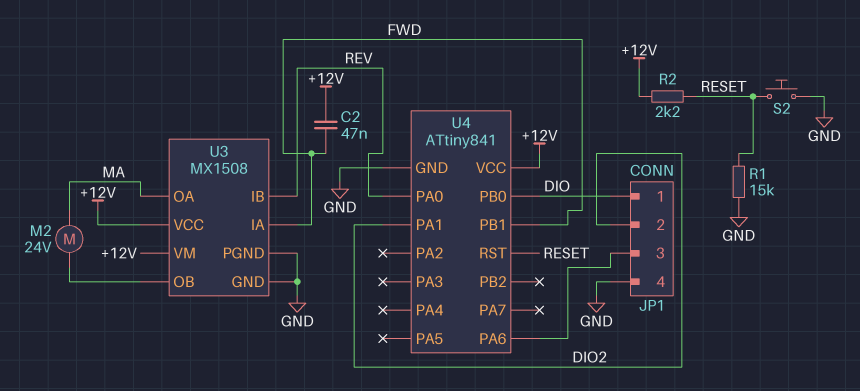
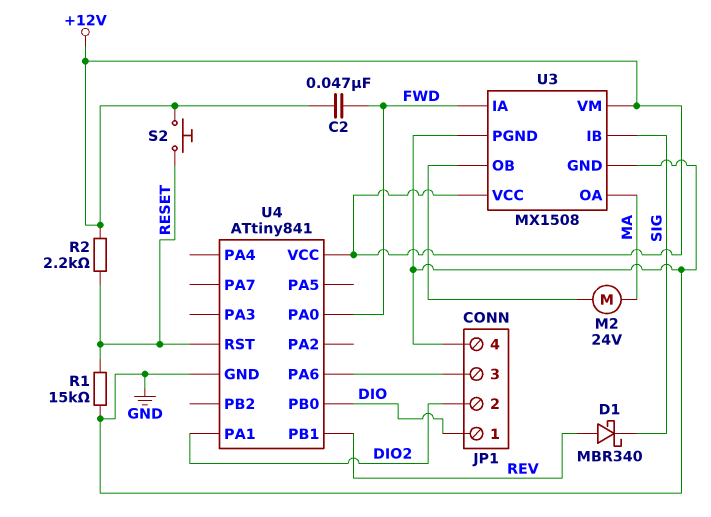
D1: none -> schottky MBR340 (A REV, K SIG)
S2: button (GND, RESET) -> button (+12V, RESET)
U3 pin IB: REV -> SIG
U4 pin PA0: REV -> FWD
U4 pin PB1: FWD -> REV

